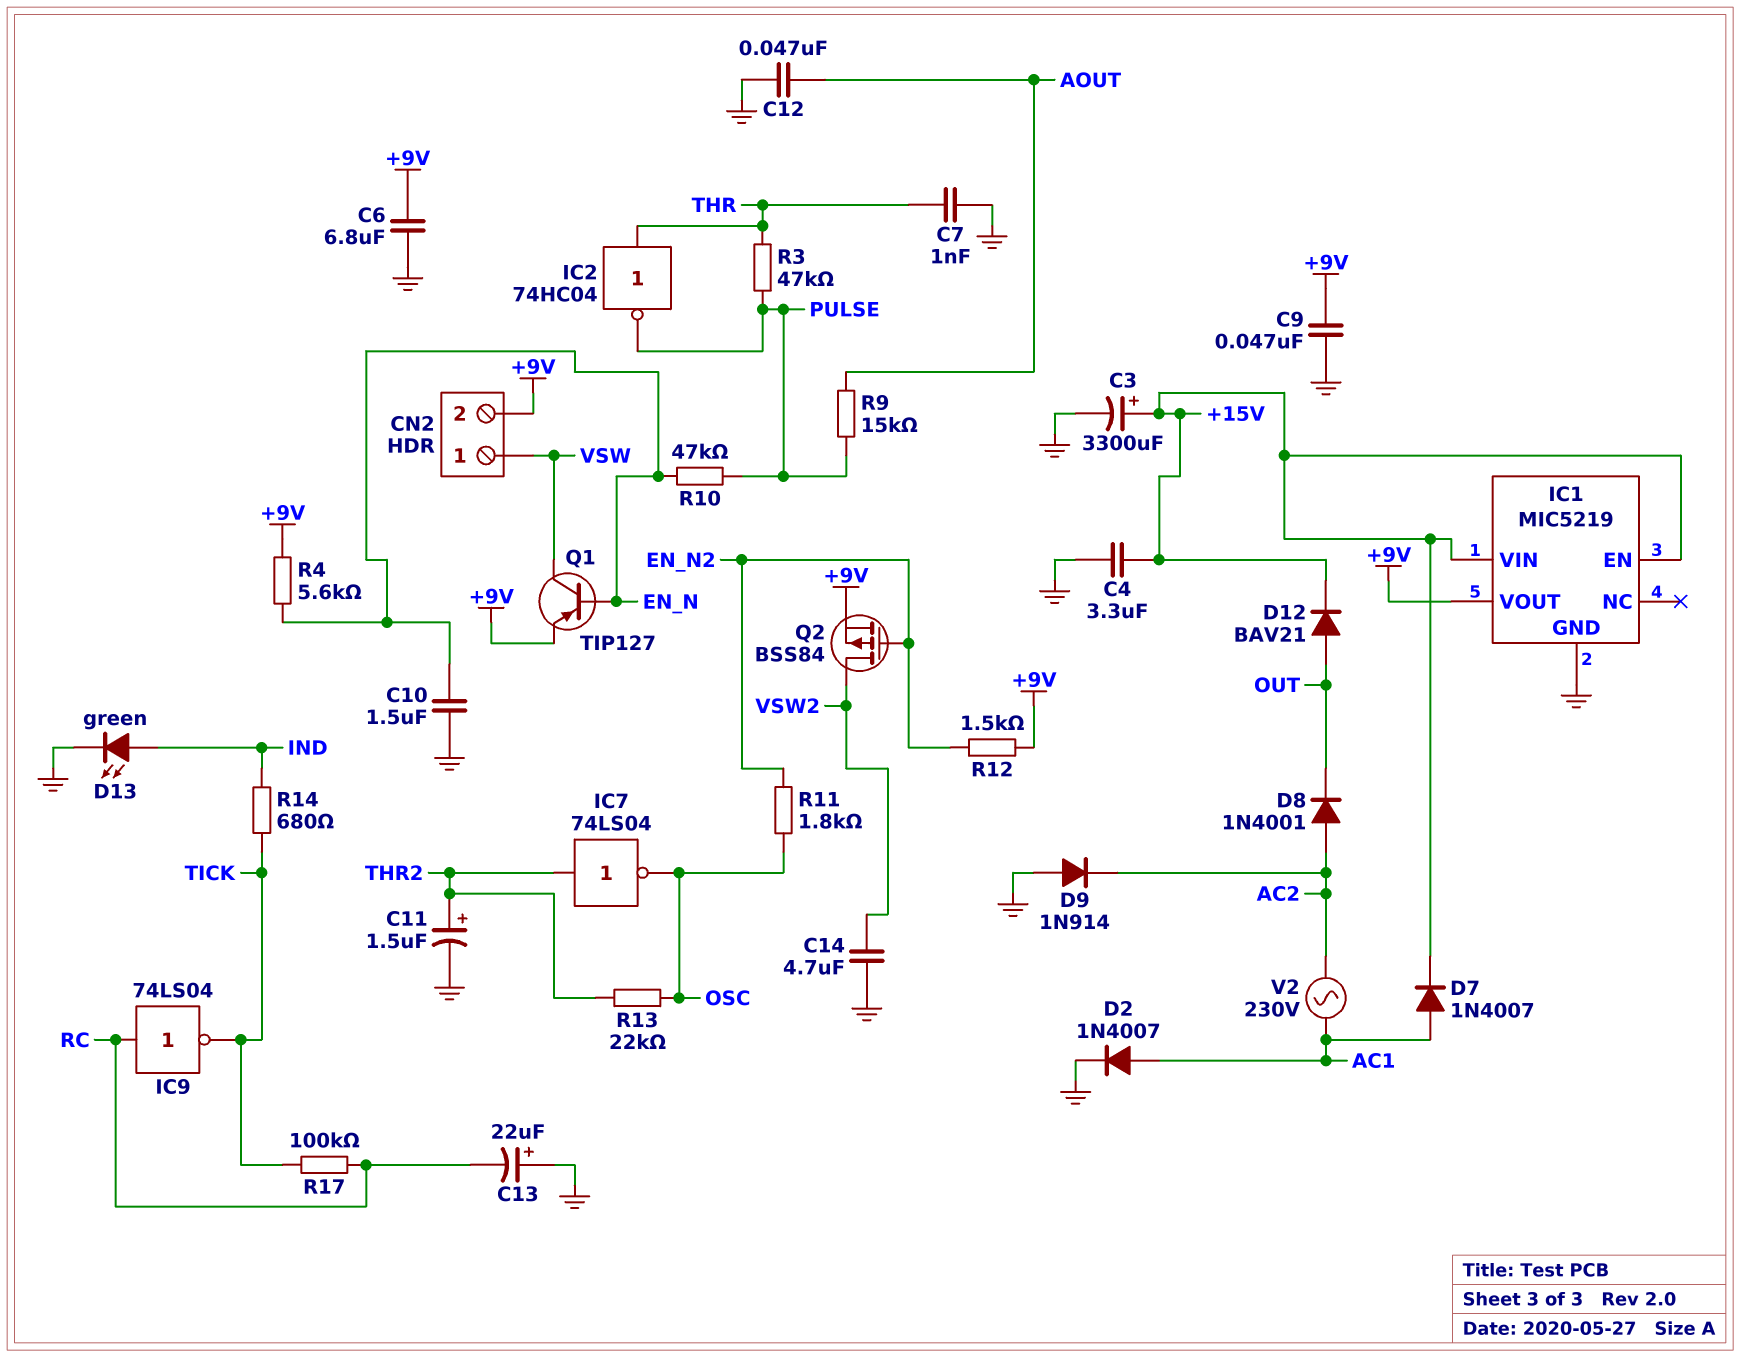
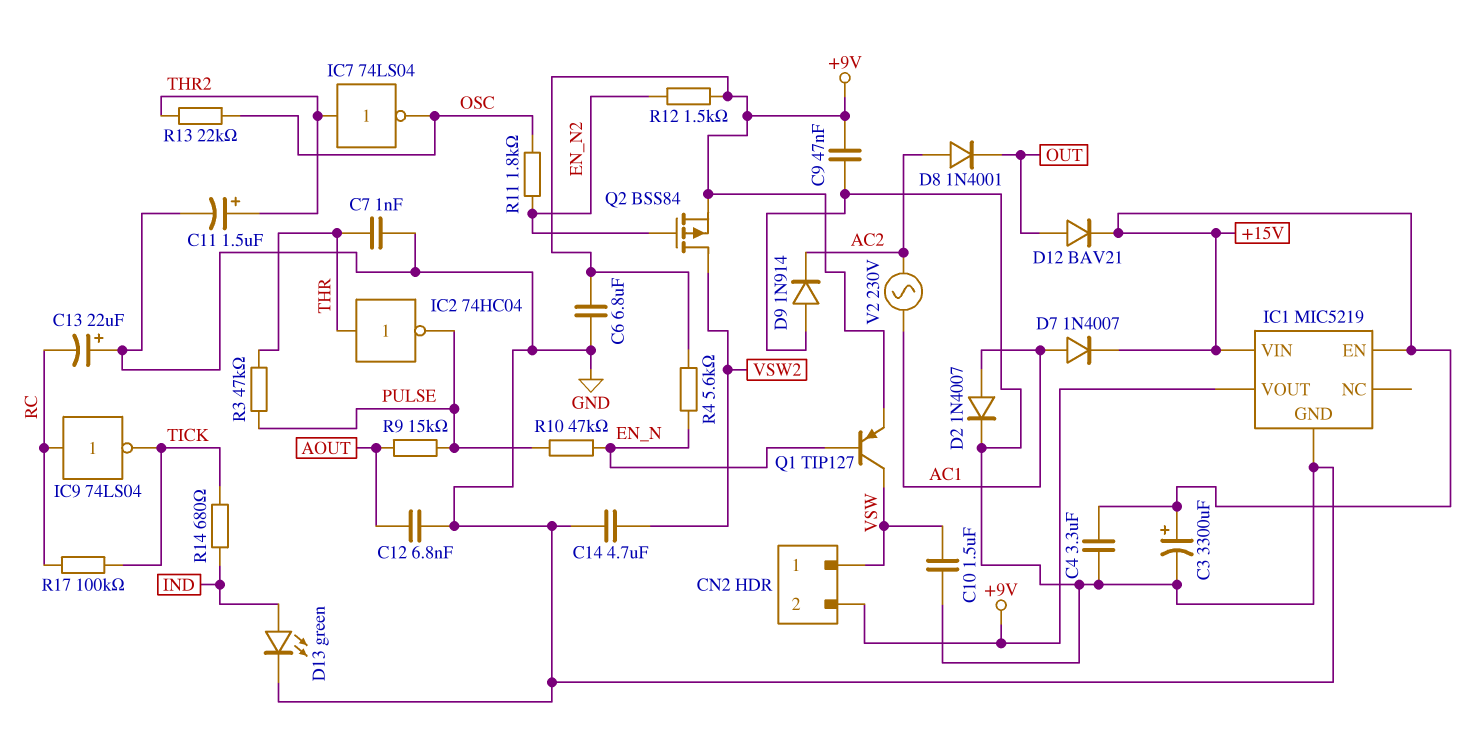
C10: 1.5uF (EN_N, GND) -> 1.5uF (GND, VSW)
C12: 47nF (AOUT, GND) -> 6.8nF (AOUT, GND)

